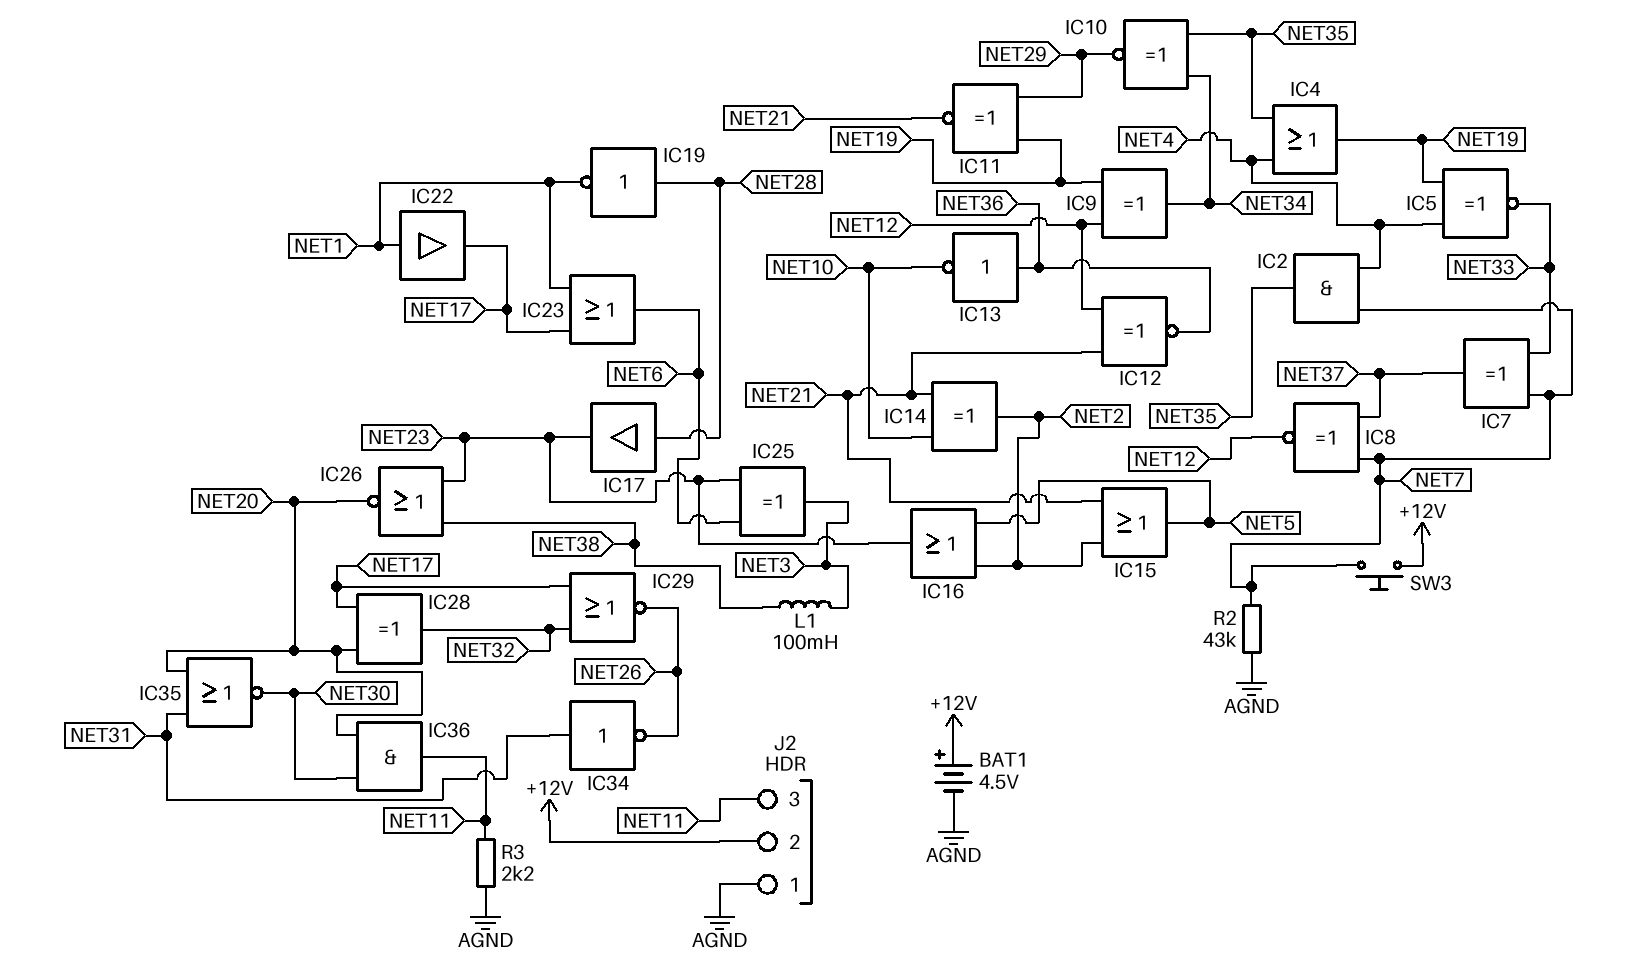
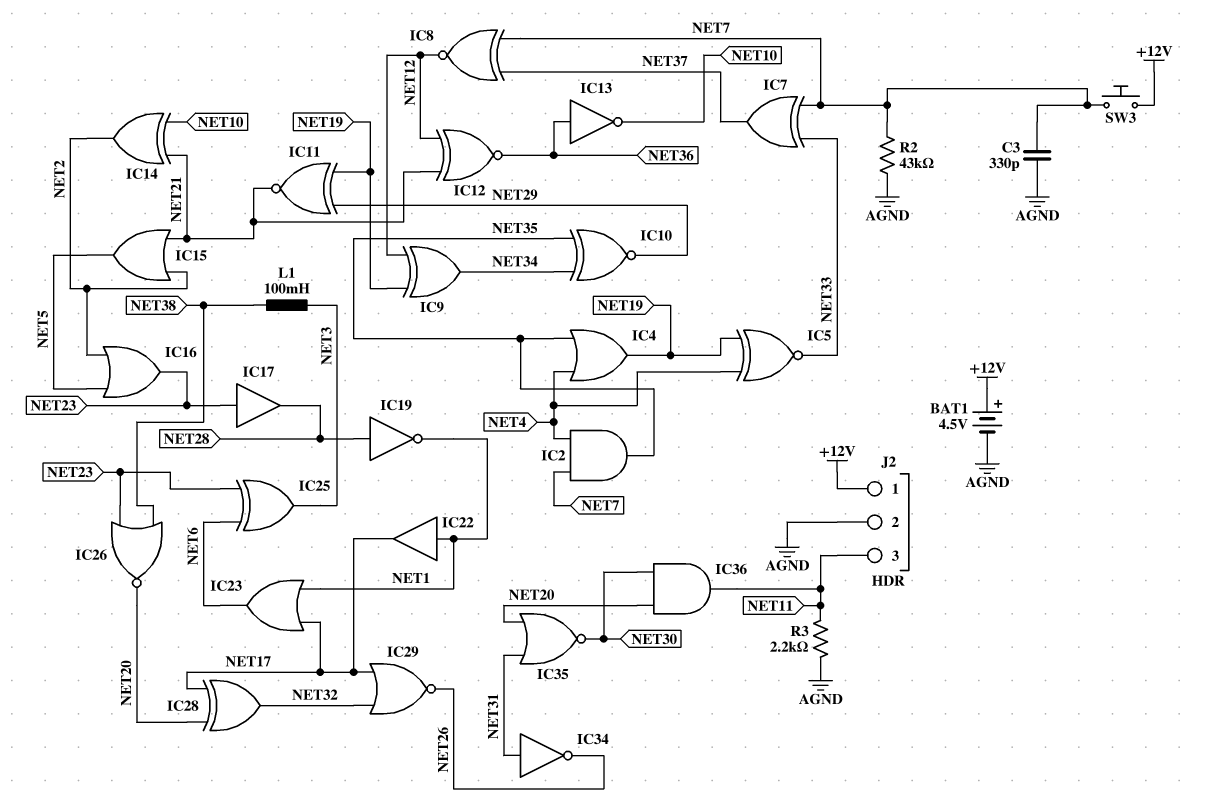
C3: none -> 330pF (AGND, NET7)
IC17: buffer (in NET28, out NET23) -> buffer (in NET23, out NET28)
J2 pin 1: AGND -> +12V
J2 pin 2: +12V -> AGND

